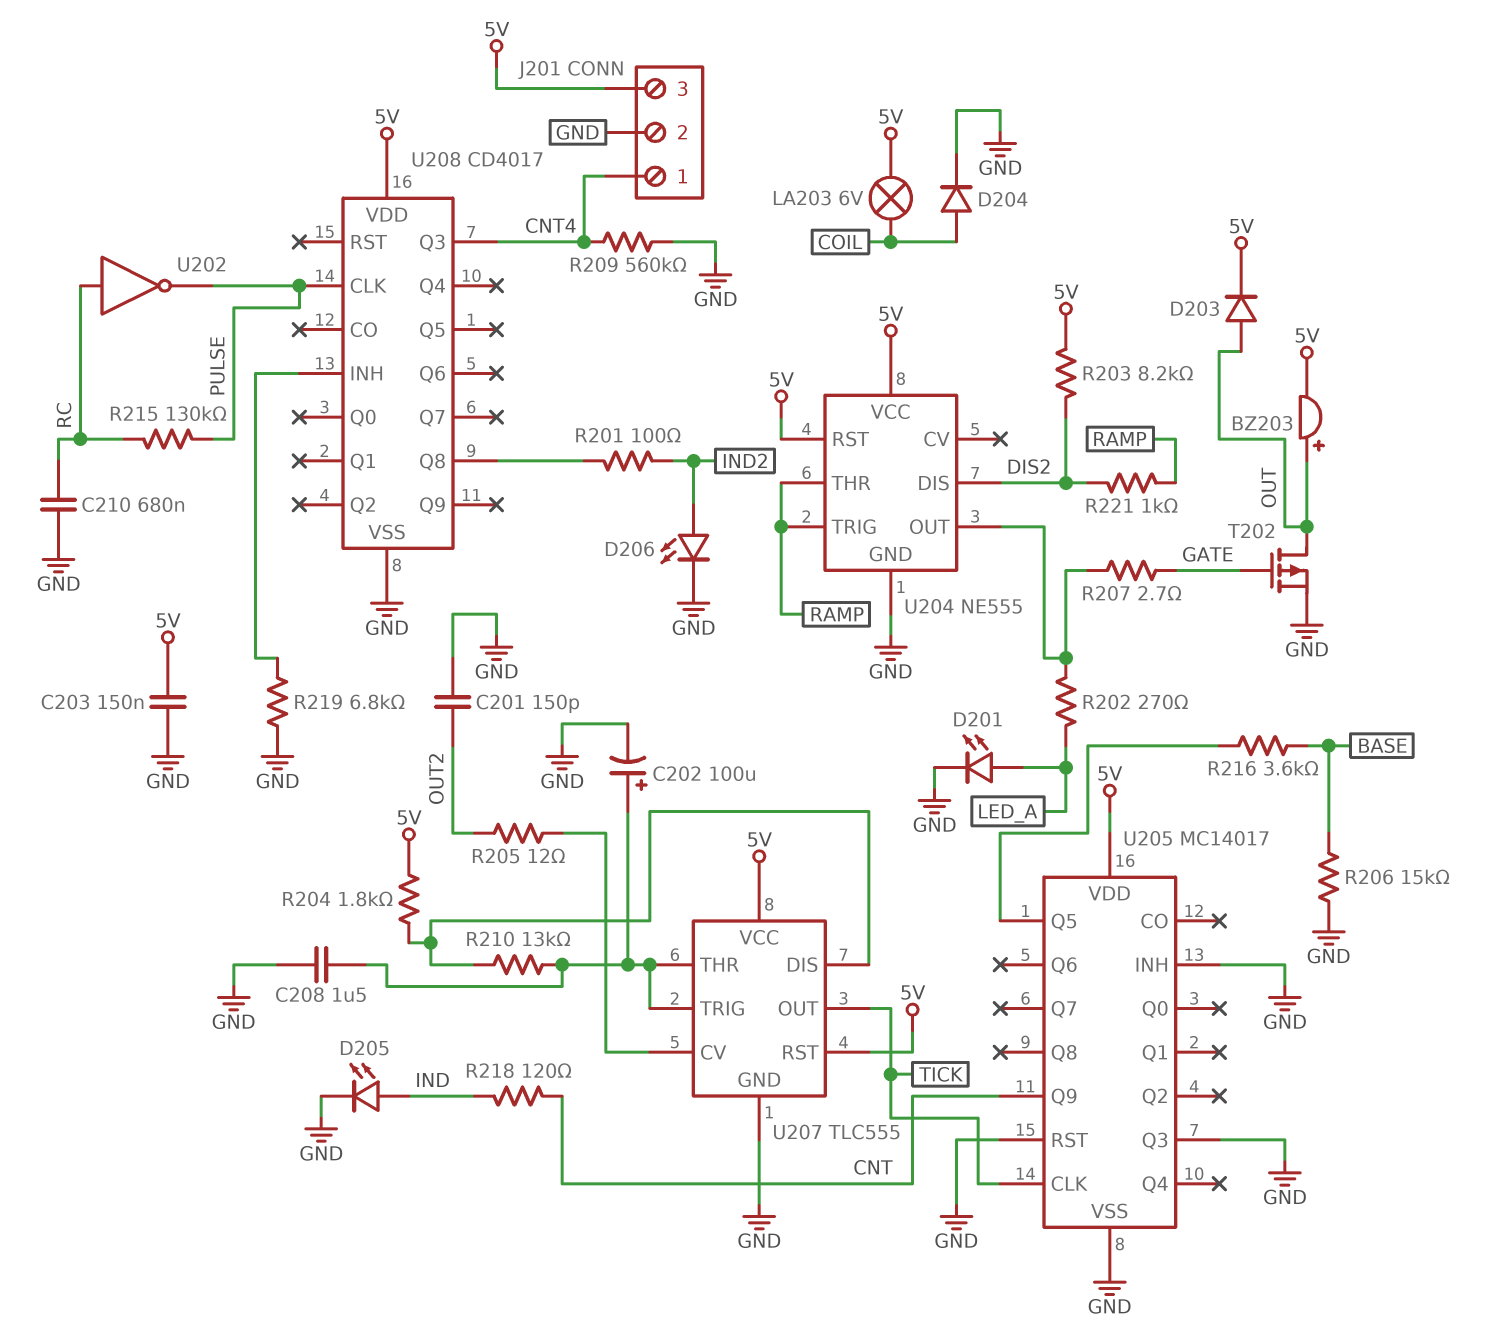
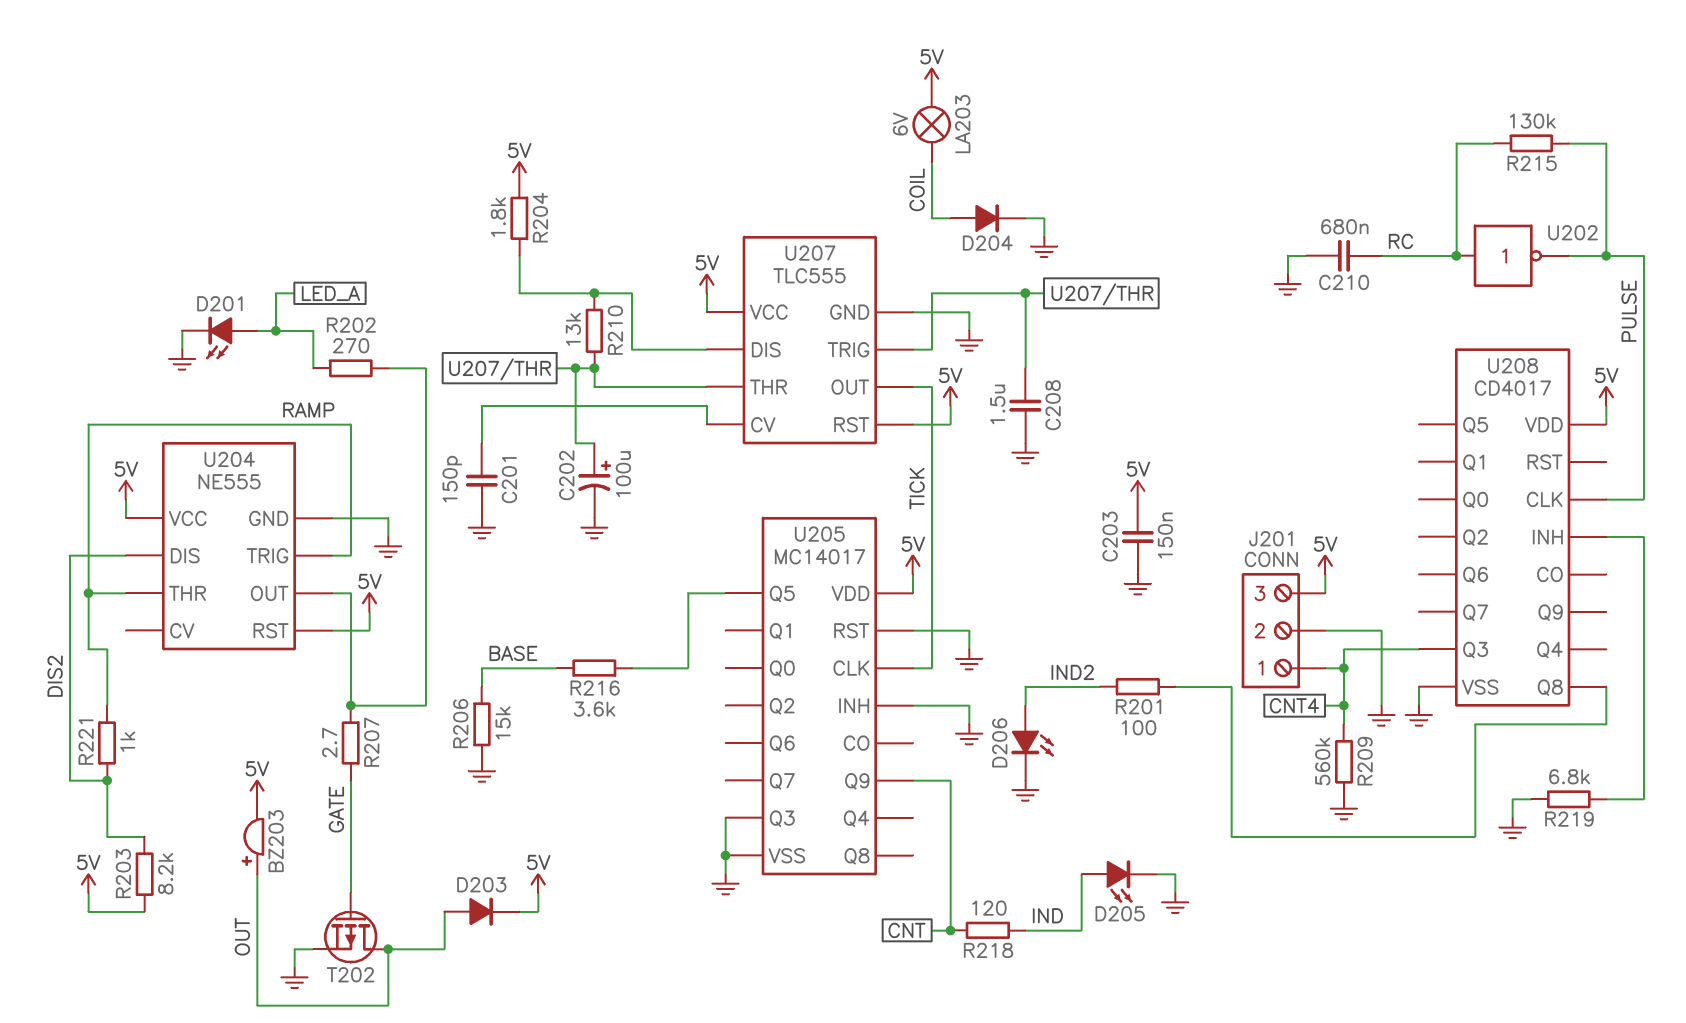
C201: 150pF (GND, OUT2) -> 150pF (GND, U207/CV)
R205: 12 (OUT2, U207/CV) -> none

